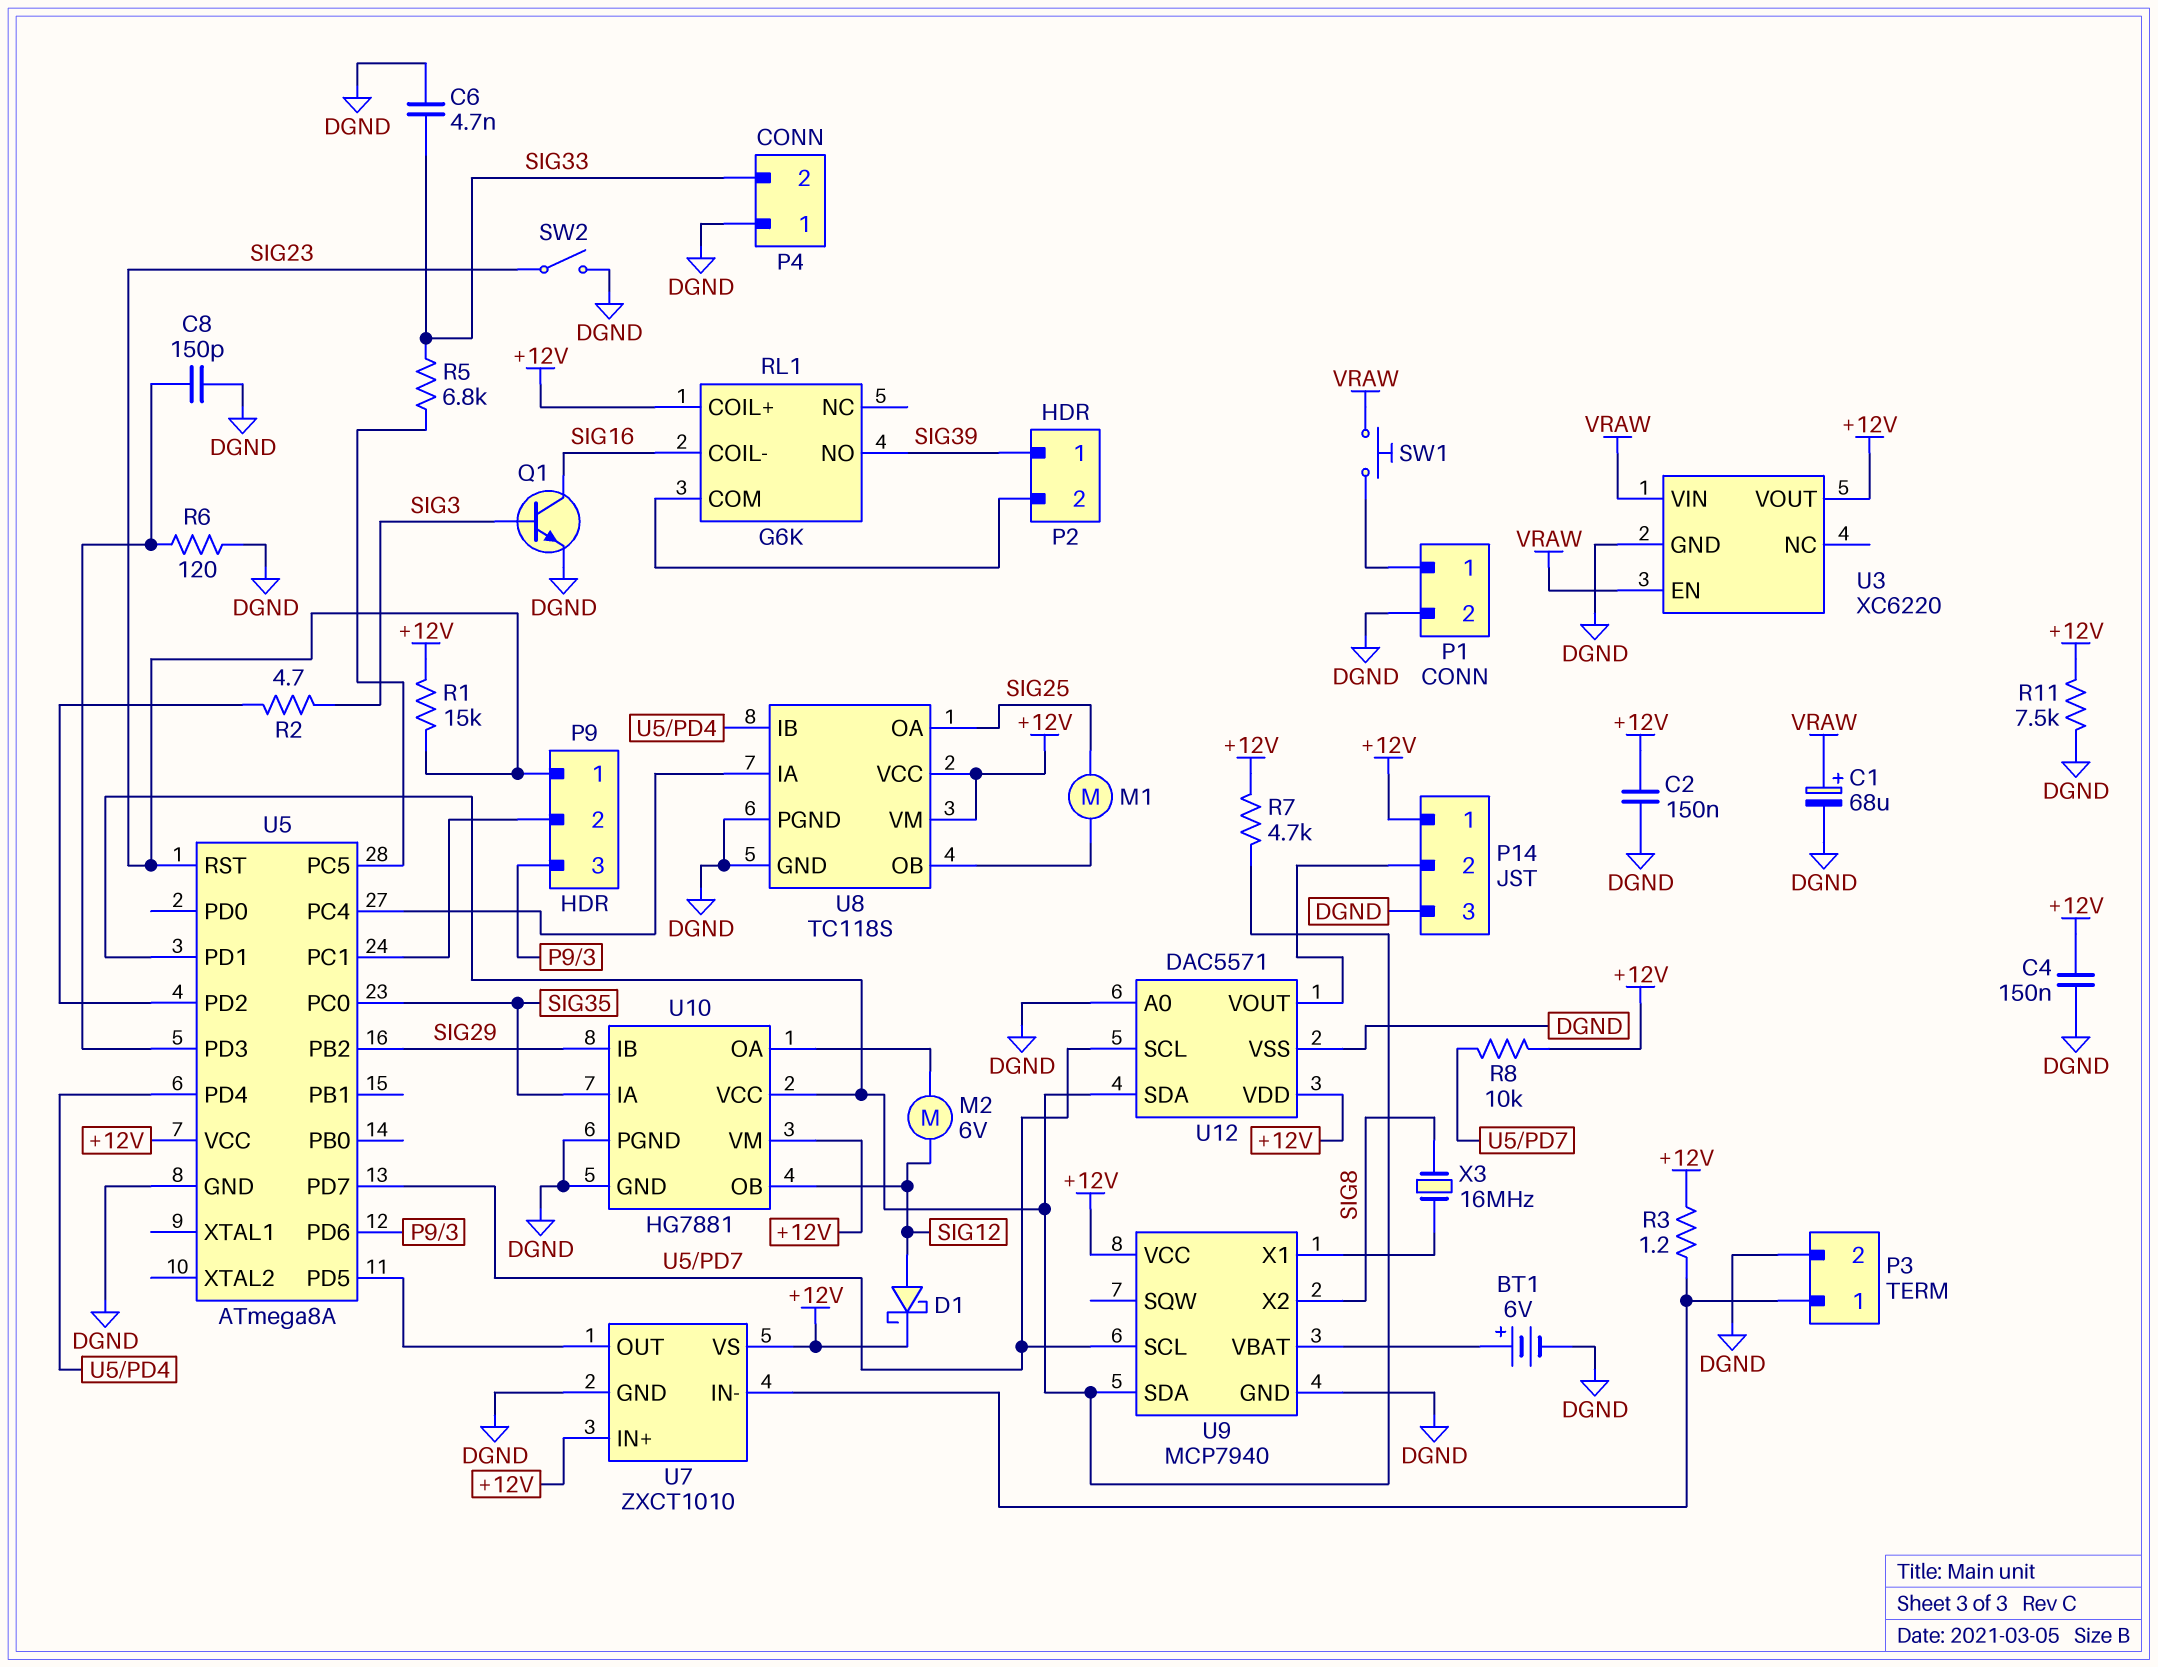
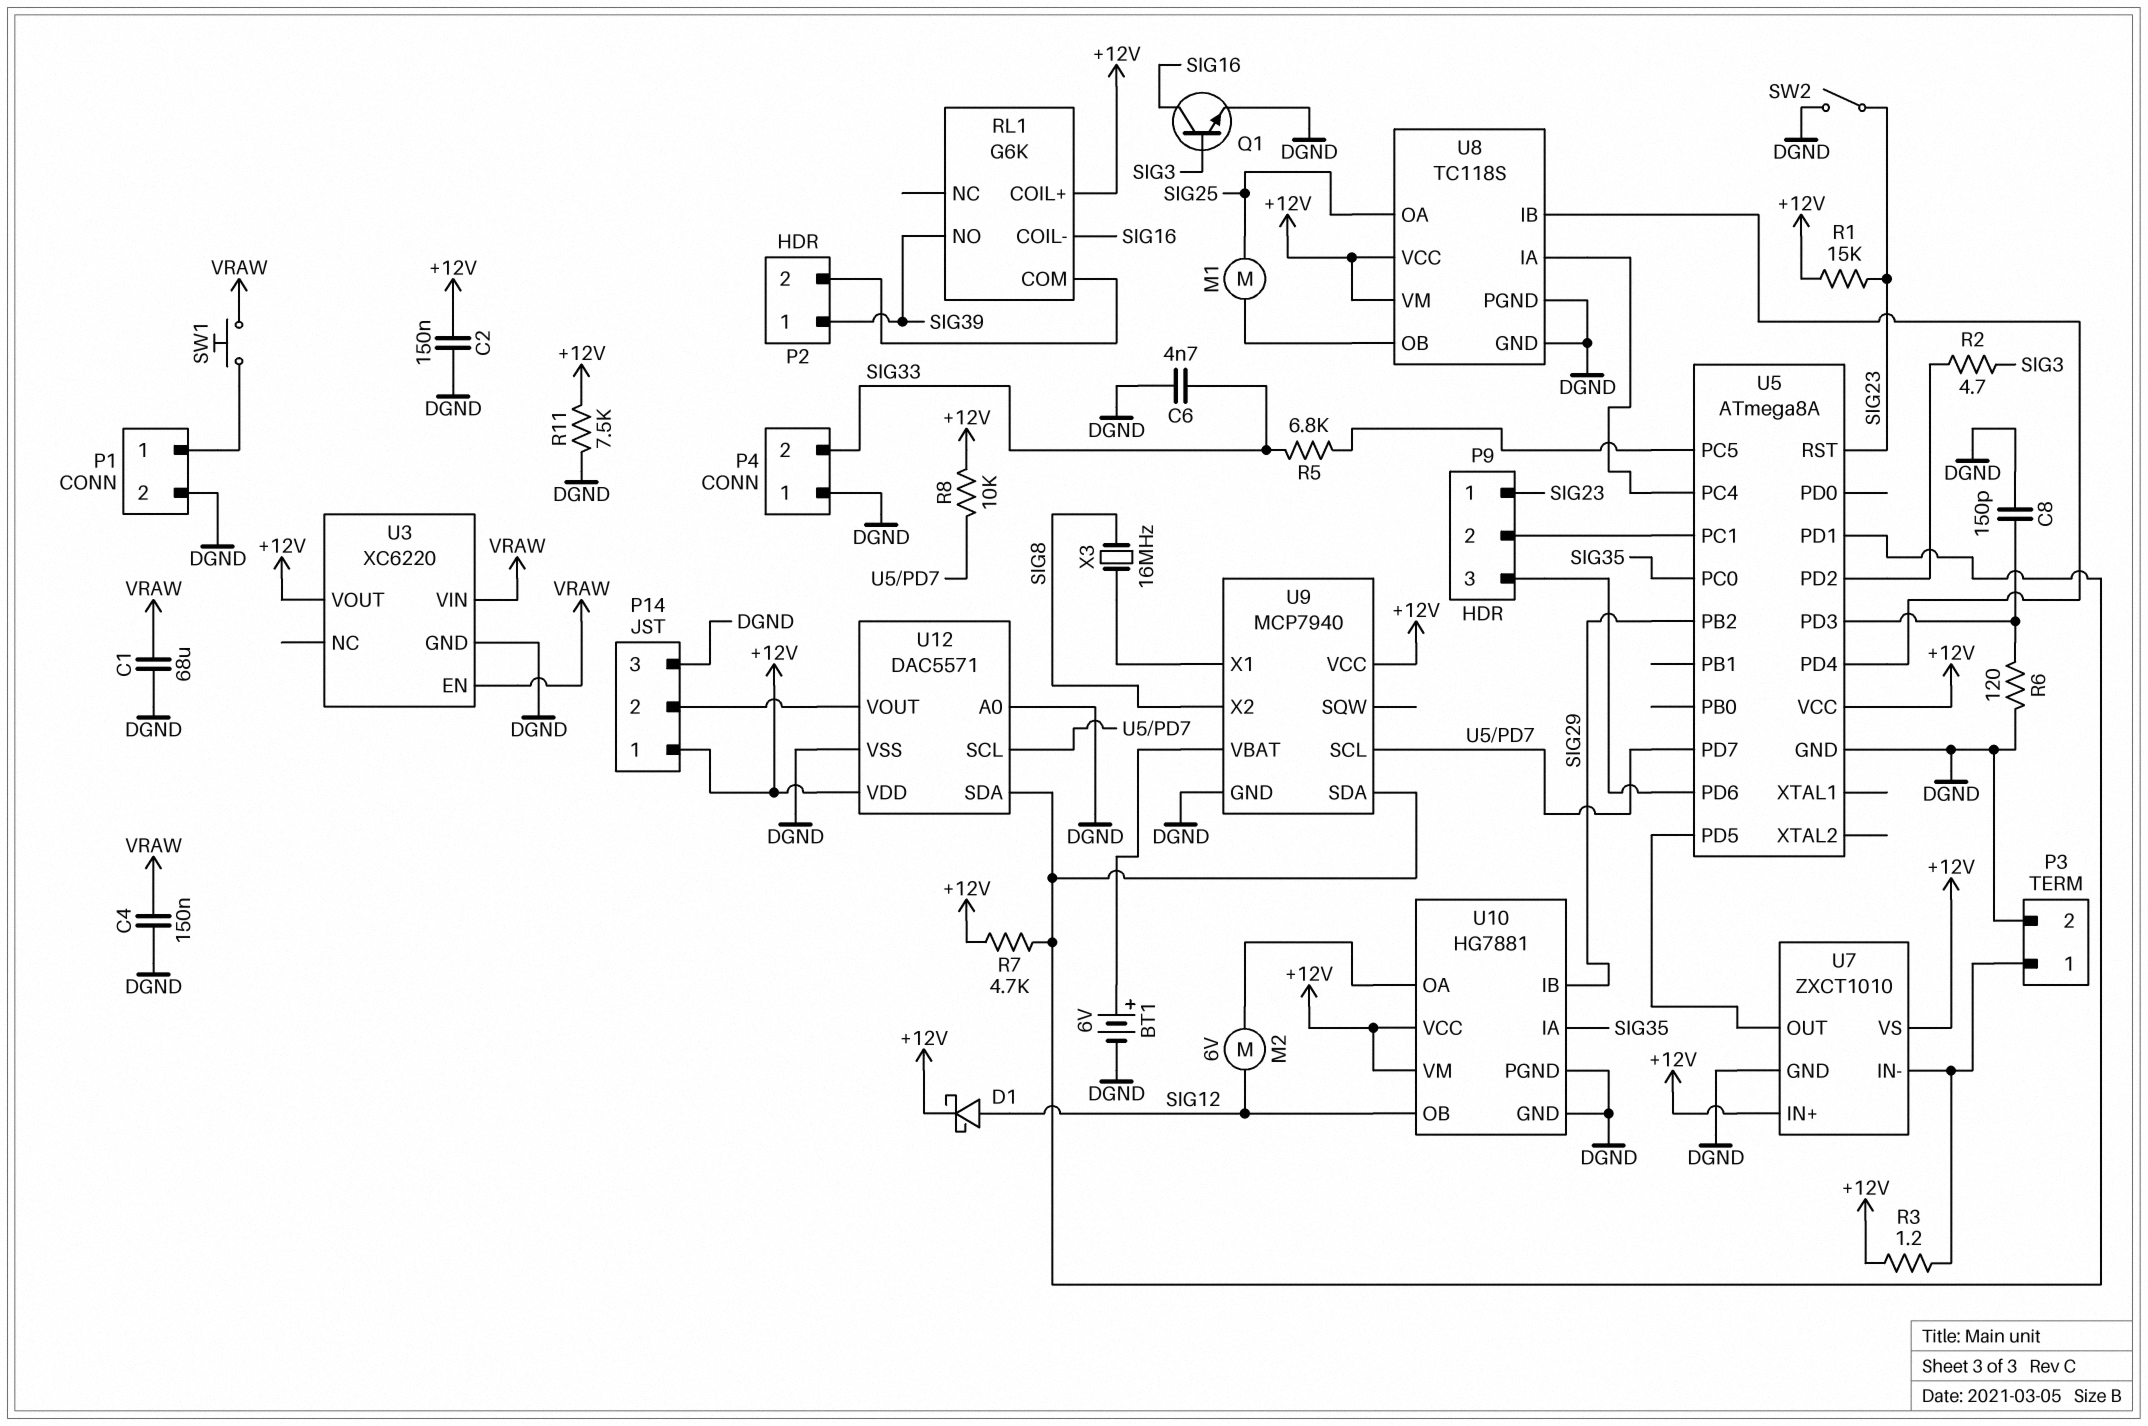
C1: 68uF (plus VRAW, minus DGND) -> 68uF (DGND, VRAW)
C4: 150nF (+12V, DGND) -> 150nF (DGND, VRAW)
U10 pin VCC: U5/PD1 -> +12V

